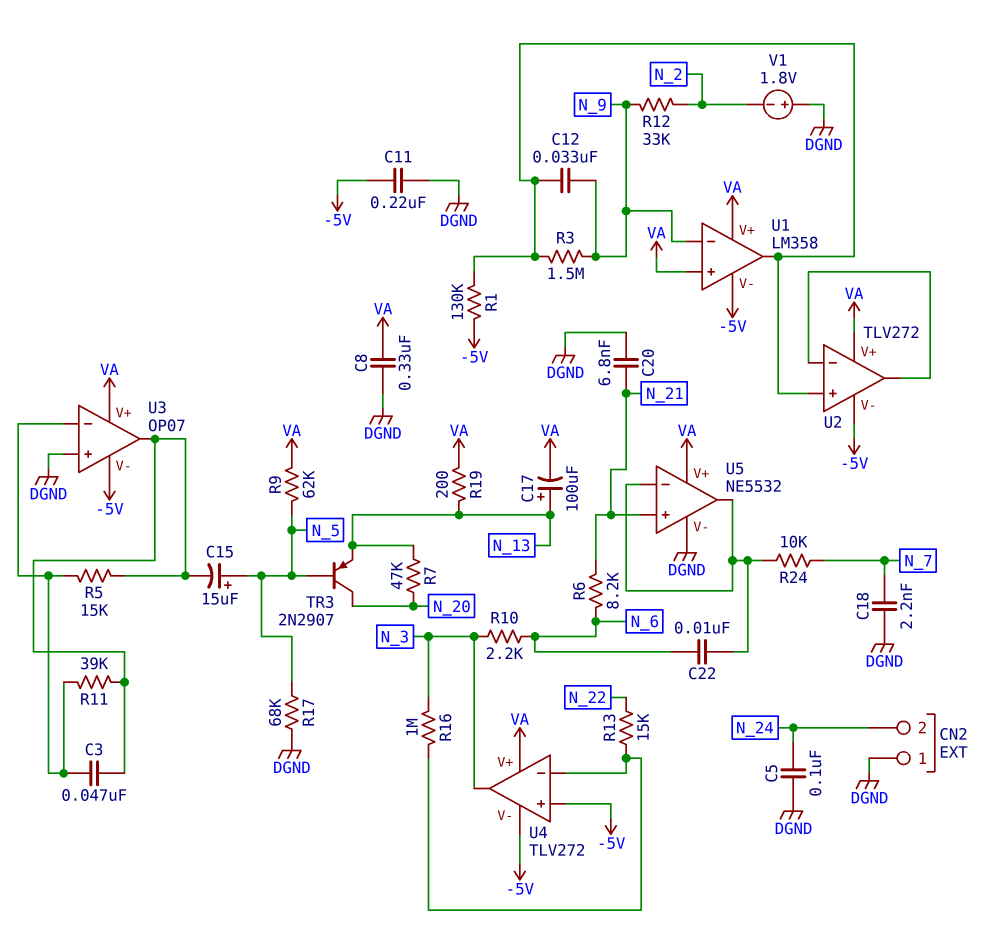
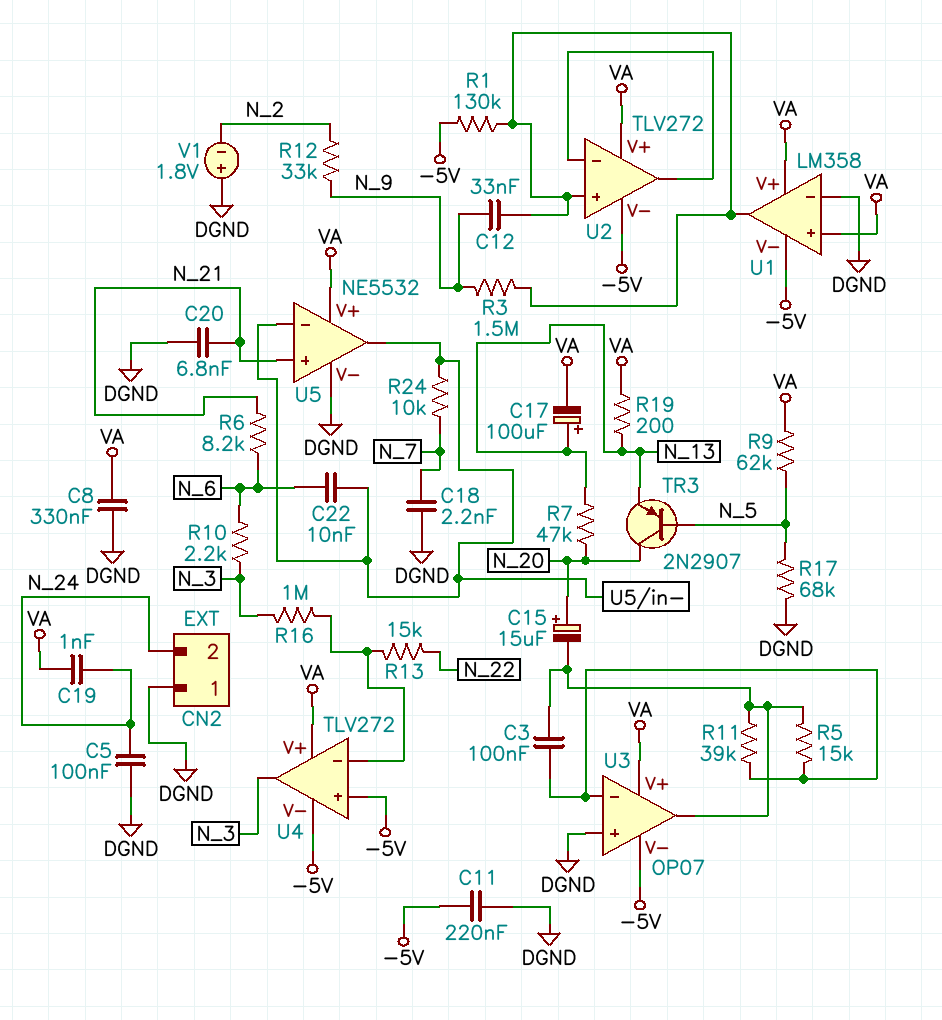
C3: 47nF (U3/in-, U3/out) -> 100nF (U3/in-, U3/out)
C15: 15uF (plus N_5, minus U3/out) -> 15uF (plus N_20, minus U3/out)
C19: none -> 1nF (N_24, VA)
U1 pin in-: N_9 -> DGND

